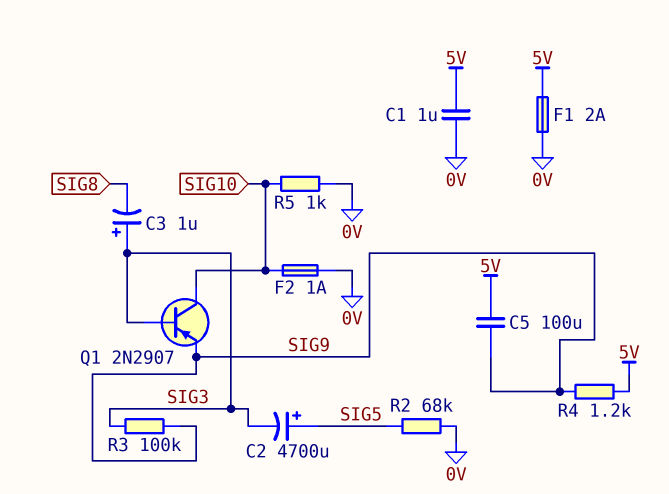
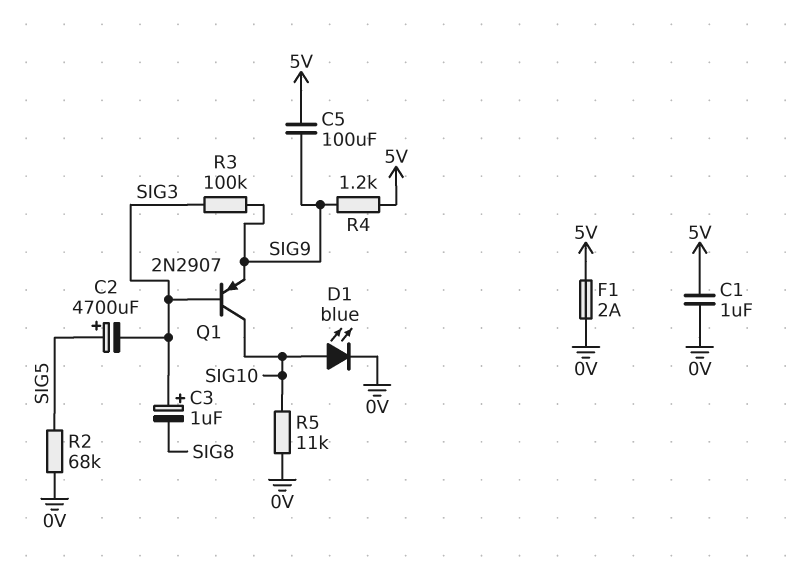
D1: none -> LED blue (A SIG10, K 0V)
F2: 1A (0V, SIG10) -> none
R5: 1k (0V, SIG10) -> 11k (0V, SIG10)

